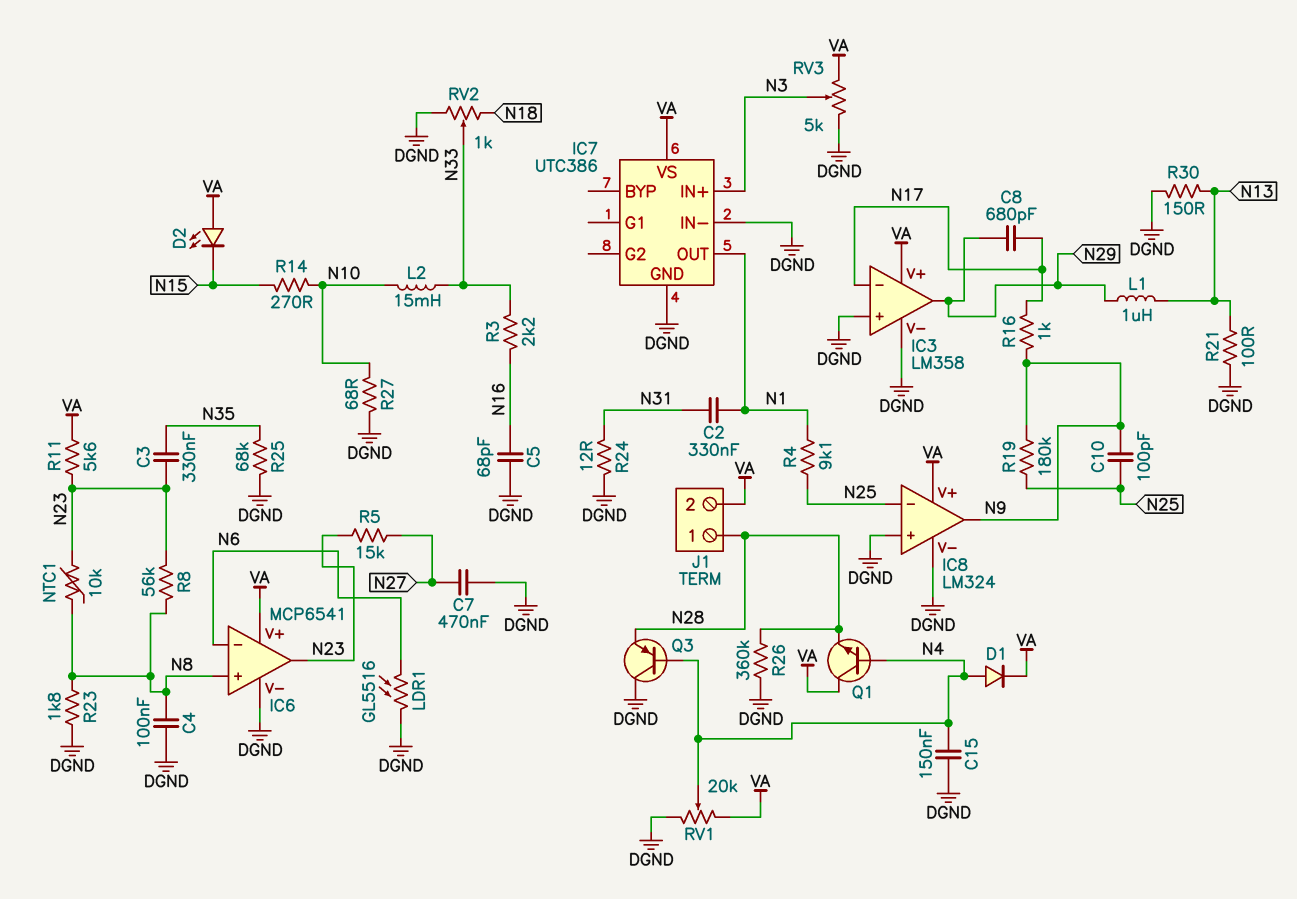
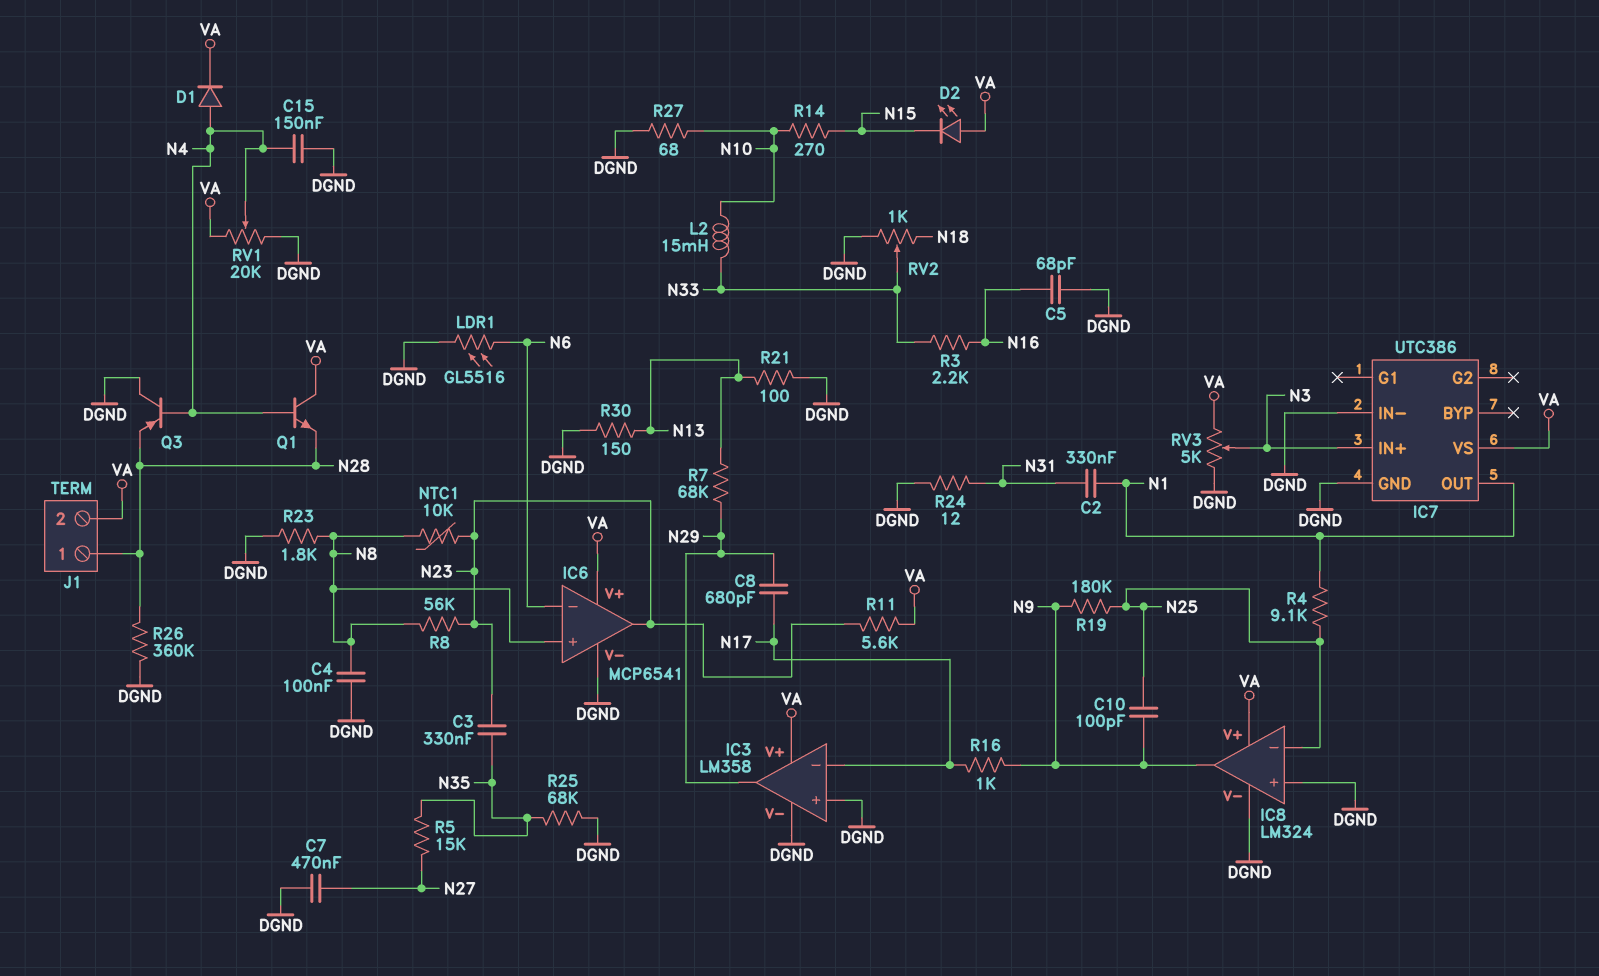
L1: 1uH (N13, N29) -> none
R5: 15k (N23, N27) -> 15k (N27, N35)
R7: none -> 68k (N13, N29)

